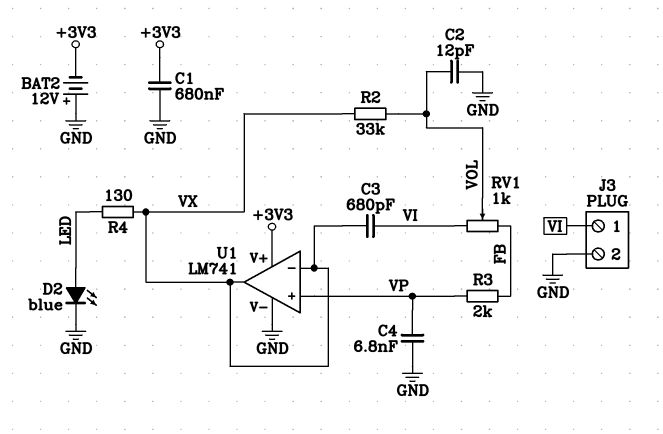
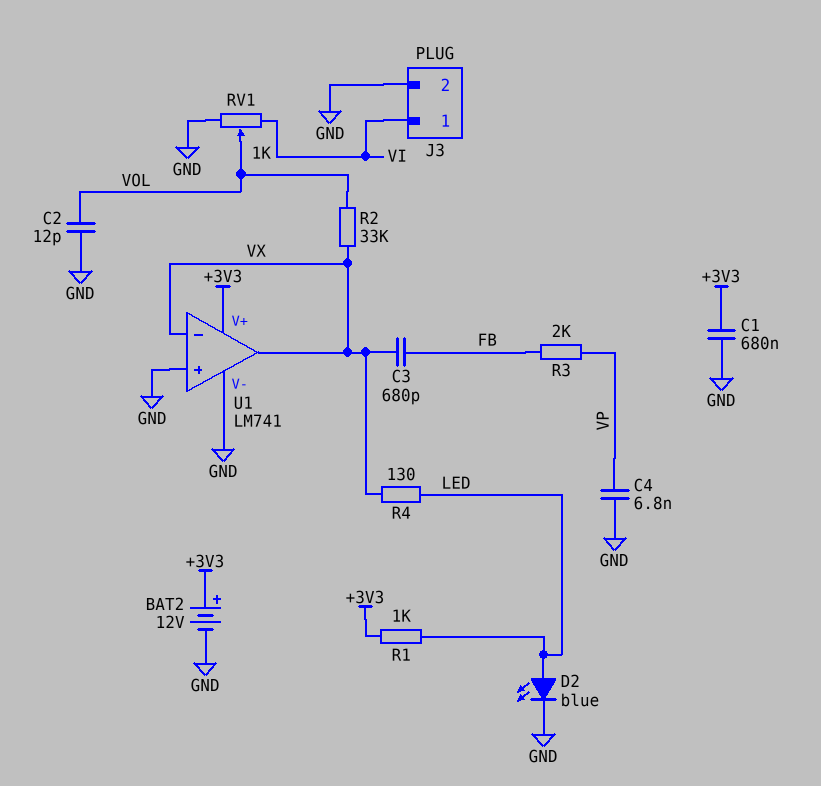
BAT2: 12V (plus GND, minus +3V3) -> 12V (plus +3V3, minus GND)
C3: 680pF (VI, VX) -> 680pF (FB, VX)
R1: none -> 1k (+3V3, LED)
RV1: 1k (FB, VI, wiper VOL) -> 1k (GND, VI, wiper VOL)
U1 pin in+: VP -> GND

